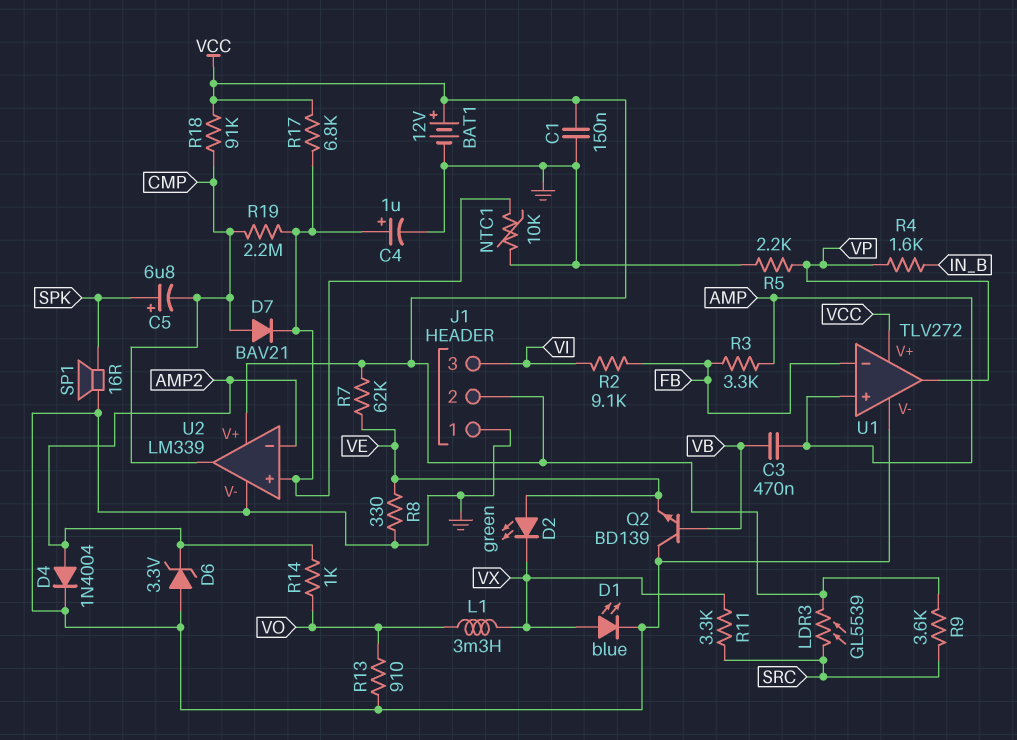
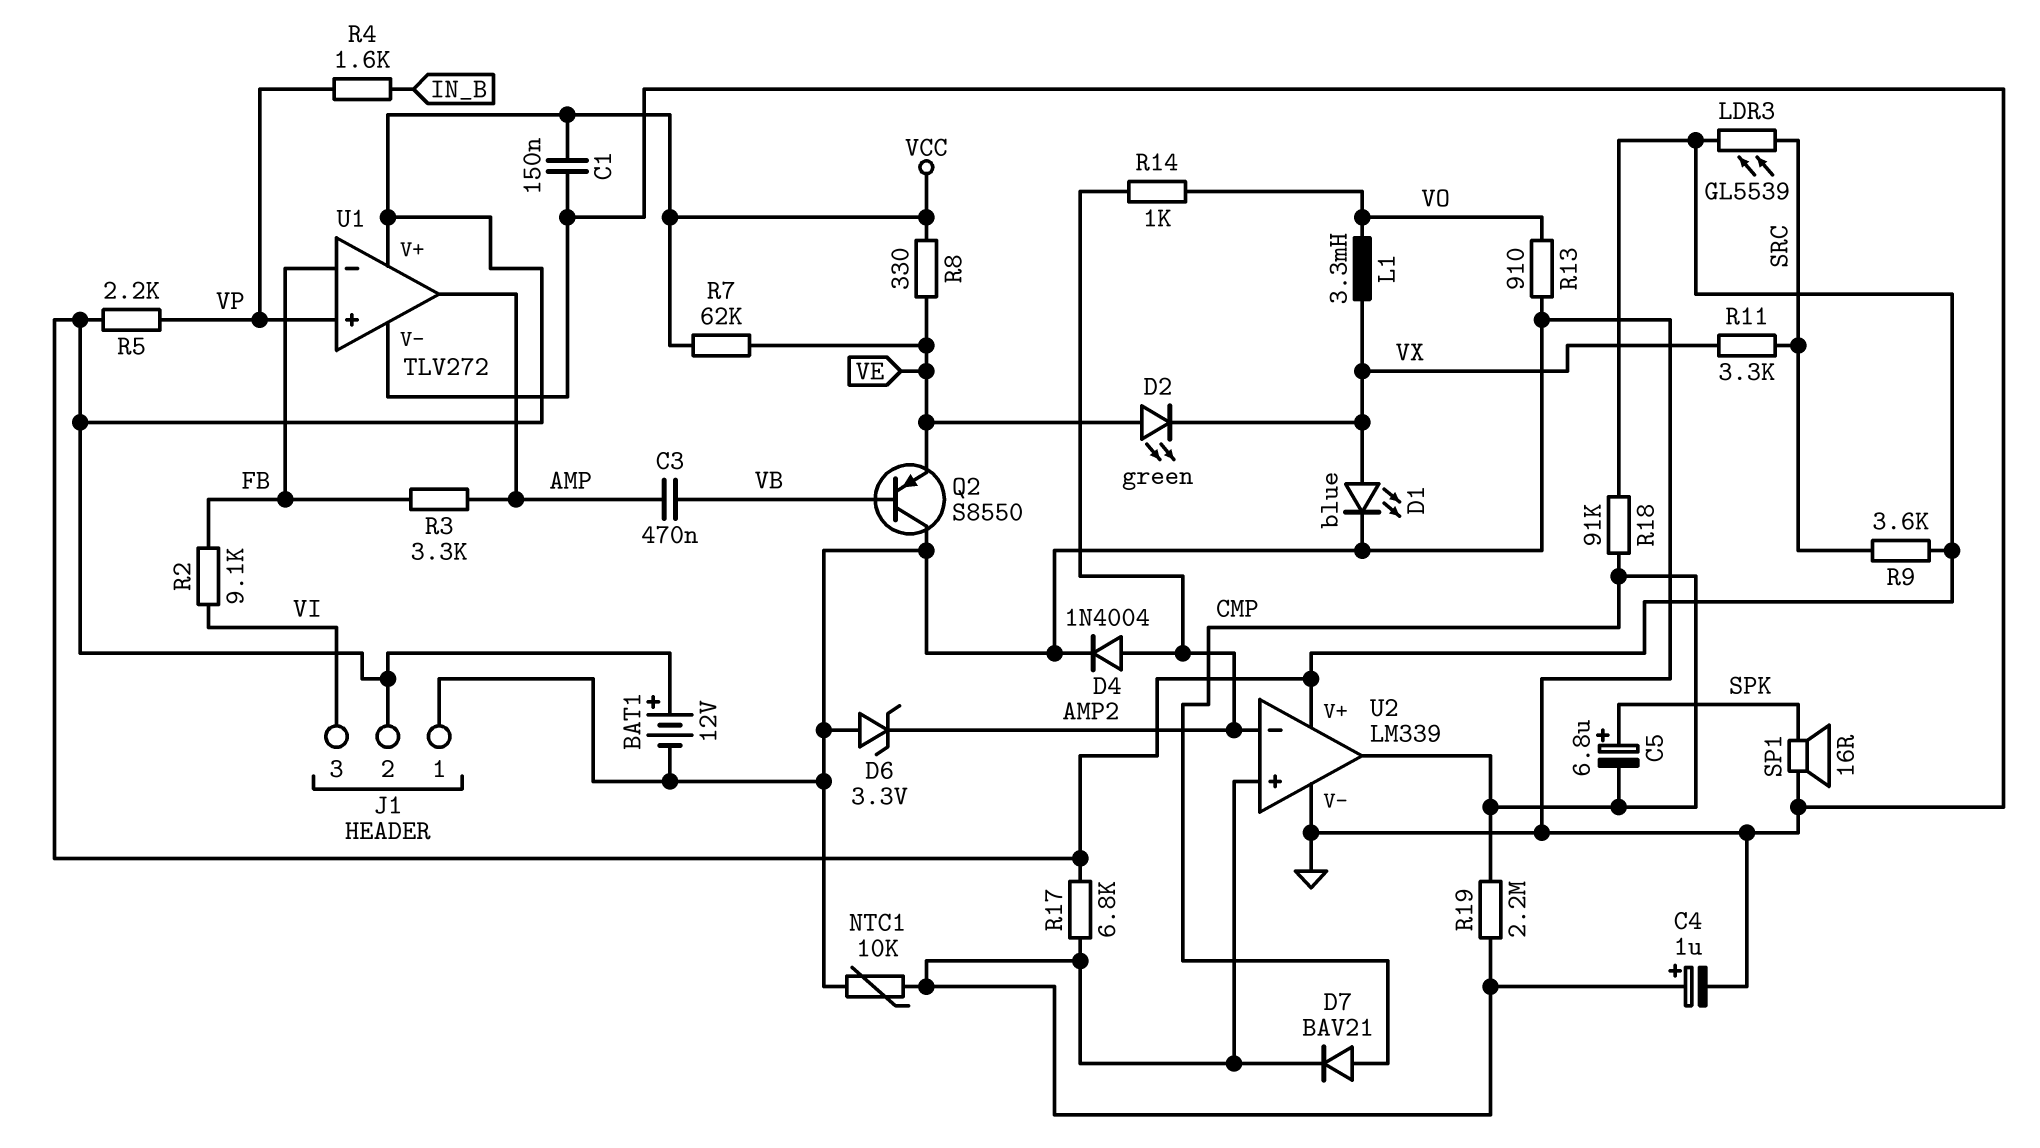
Q2: NPN BD139 (B VB, C GND, E VE) -> PNP S8550 (B VB, C GND, E VE)
R5: 2.2k (GND, VP) -> 2.2k (VCC, VP)
R8: 330 (GND, VE) -> 330 (VCC, VE)
U1 pin in+: AMP -> VP
U1 pin out: VP -> AMP

